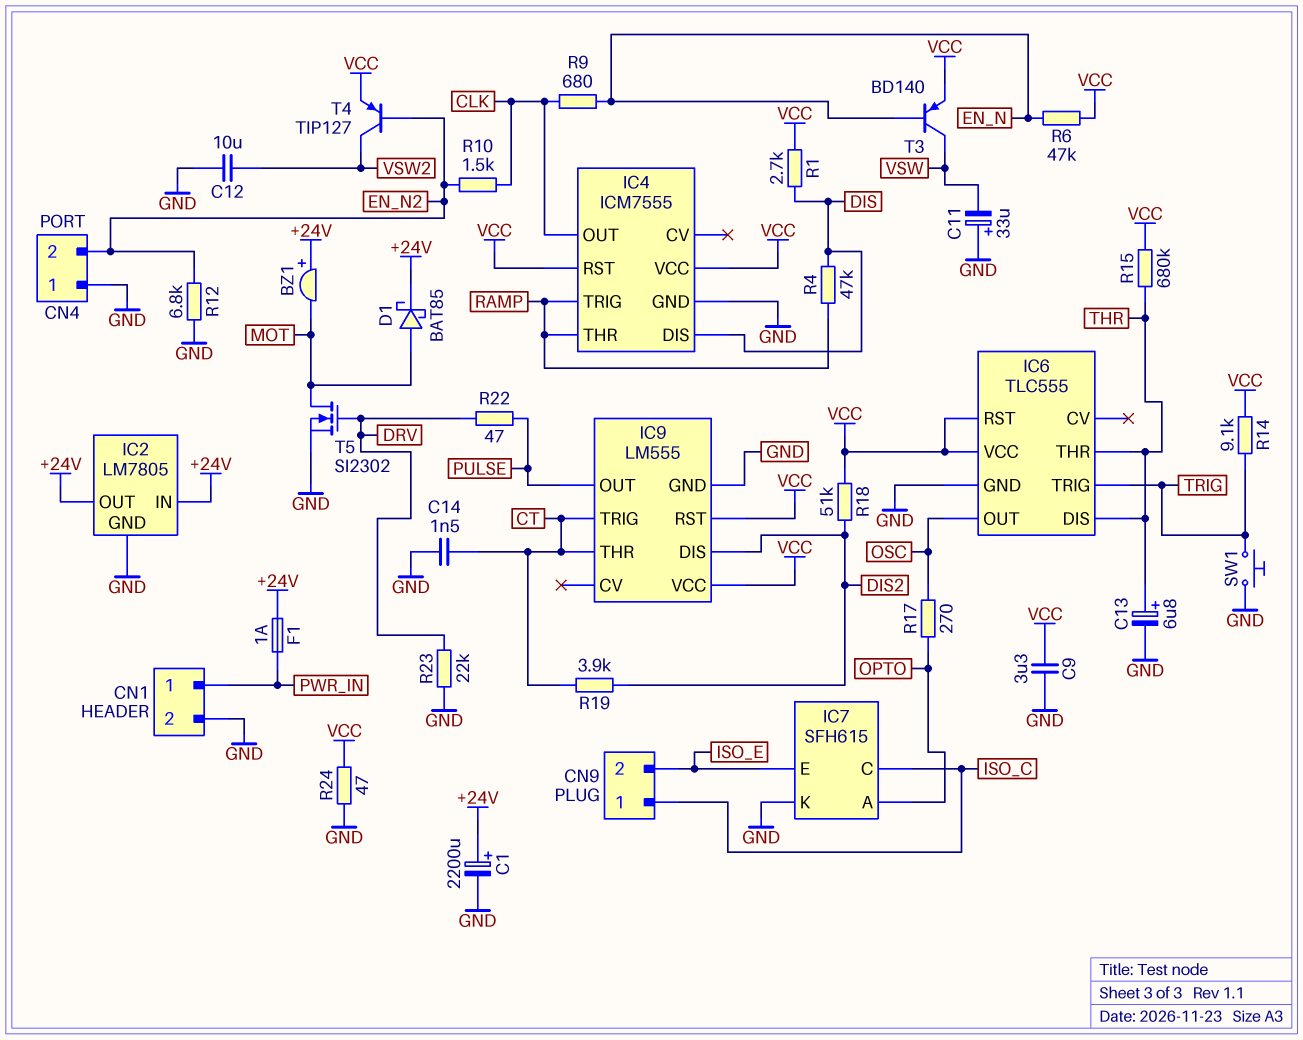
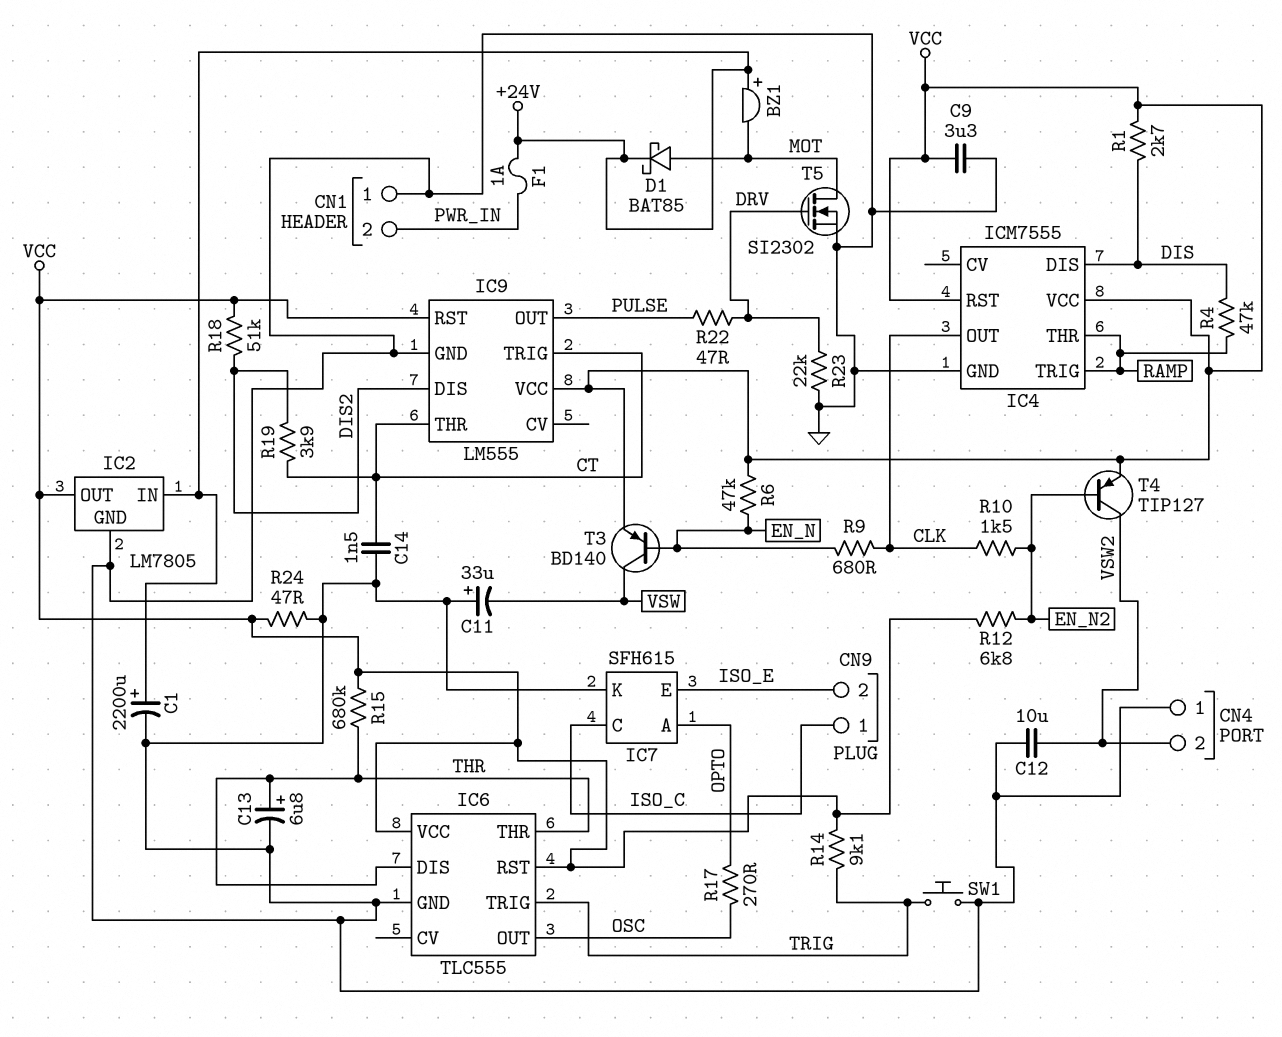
CN1 pin 1: PWR_IN -> GND
CN1 pin 2: GND -> PWR_IN
CN4 pin 2: EN_N2 -> VSW2
IC2 pin OUT: +24V -> VCC
R12: 6.8k (EN_N2, GND) -> 6.8k (EN_N2, VCC)

